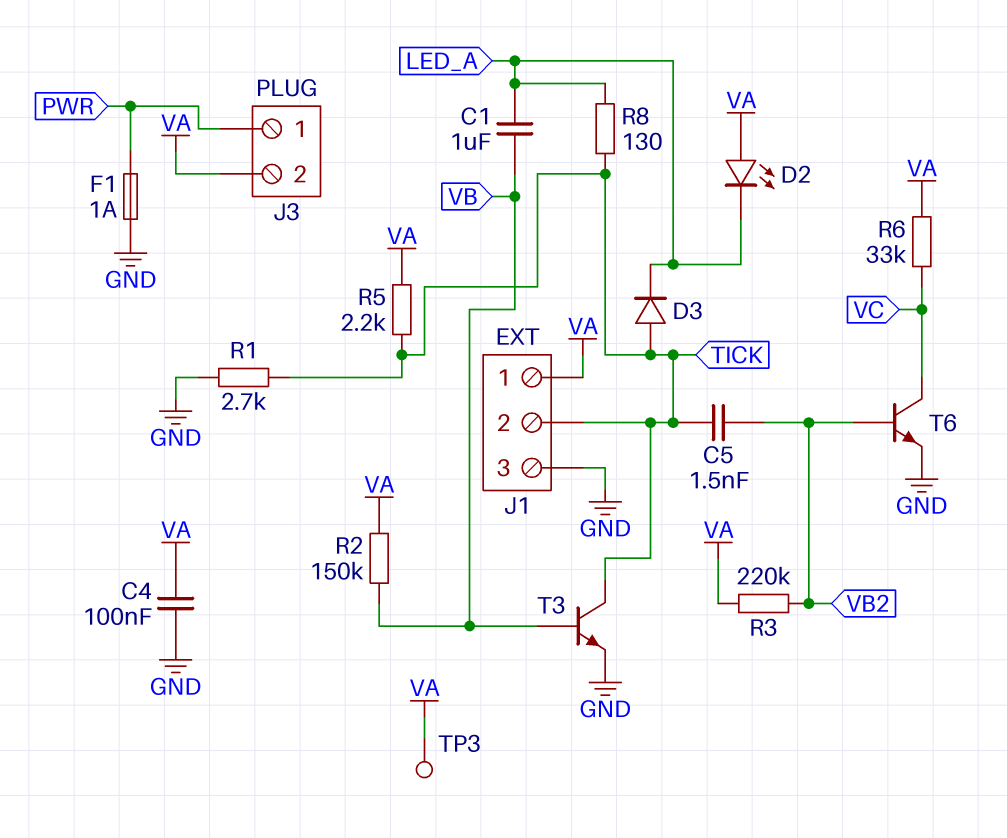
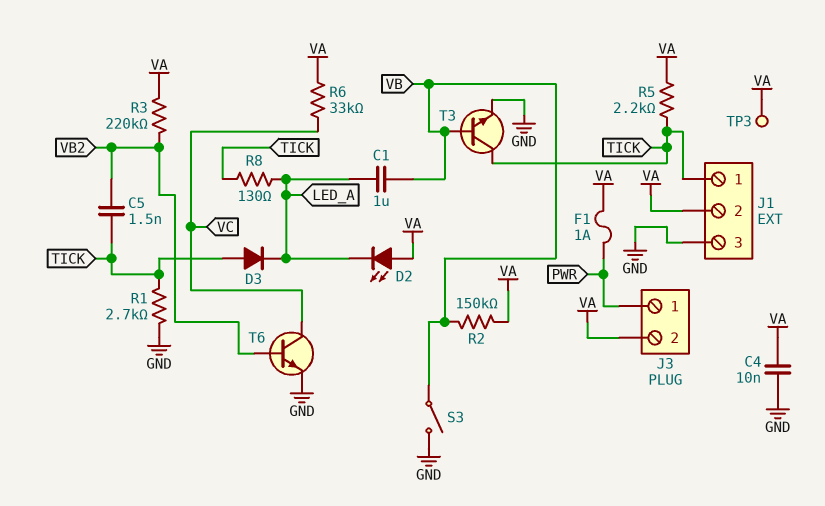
C4: 100nF (GND, VA) -> 10nF (GND, VA)
F1: 1A (GND, PWR) -> 1A (PWR, VA)
J1 pin 1: VA -> TICK
J1 pin 2: TICK -> VA
S3: none -> switch (GND, VB)

